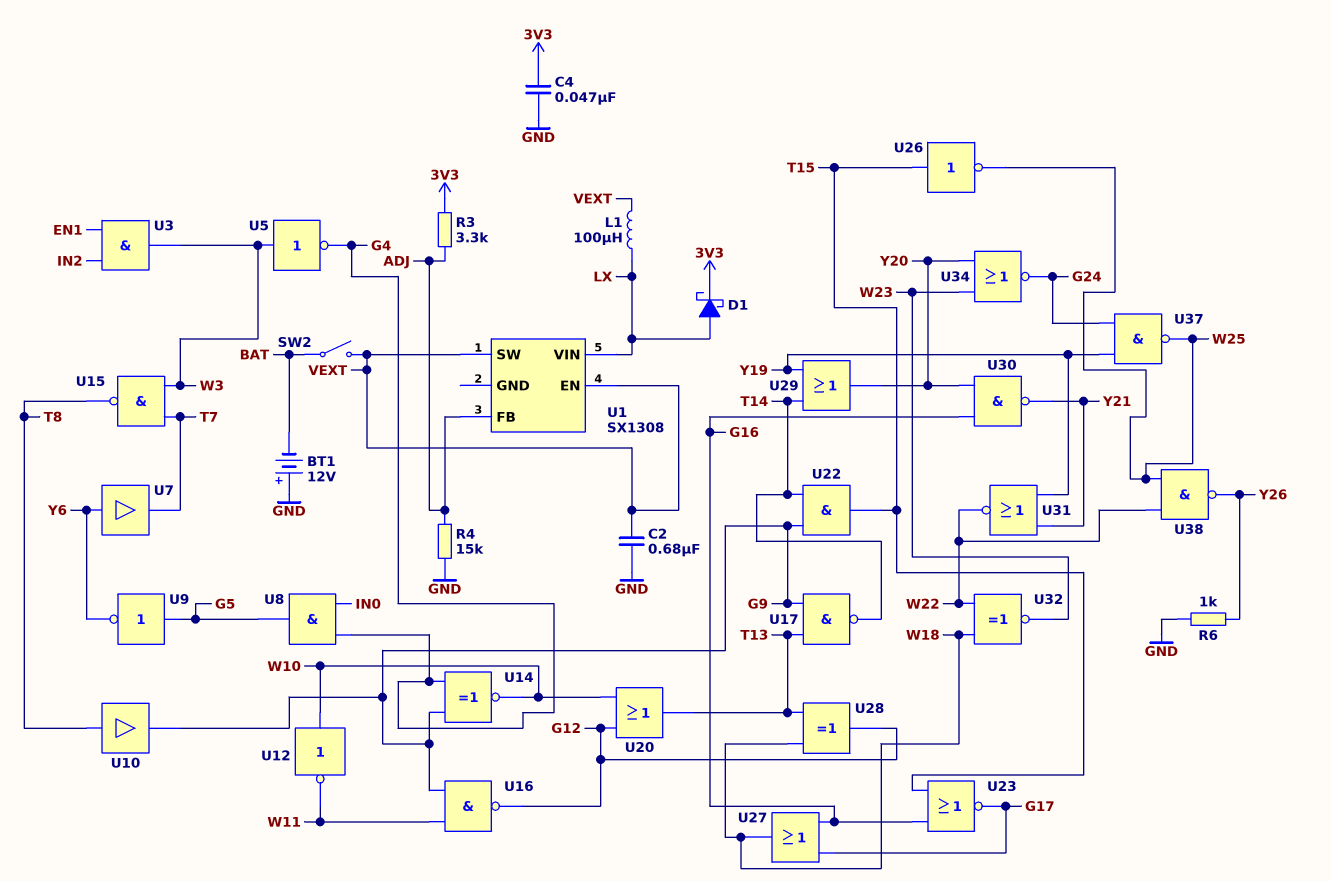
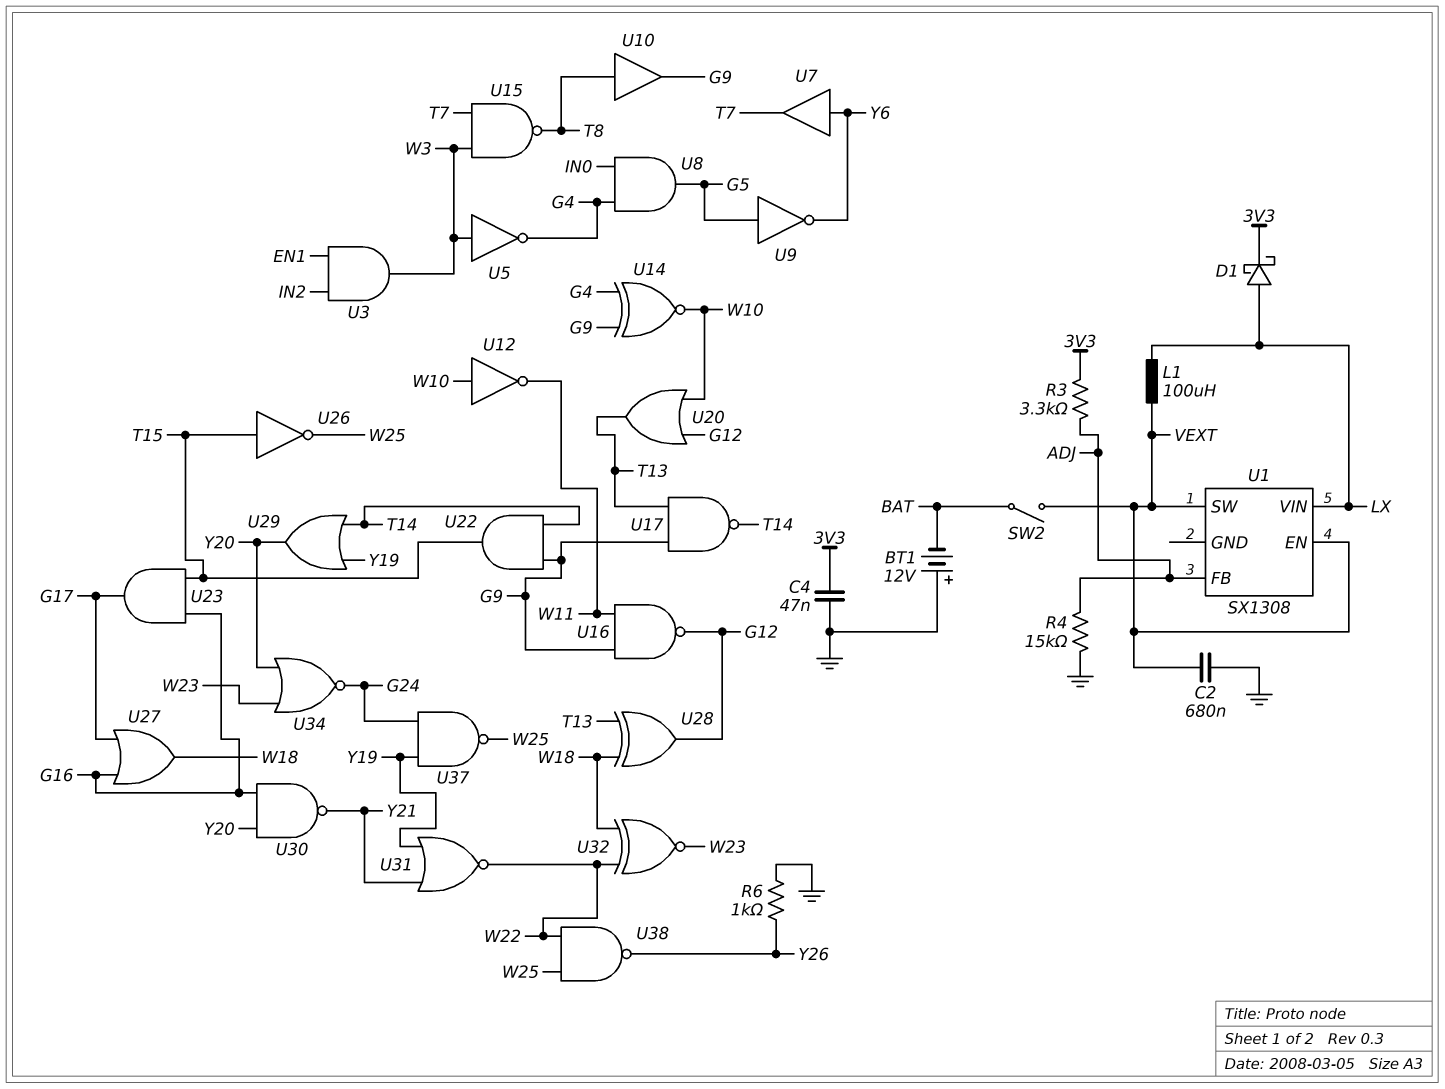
U23: NOR (in G16, in T15, out G17) -> AND (in G16, in T15, out G17)

